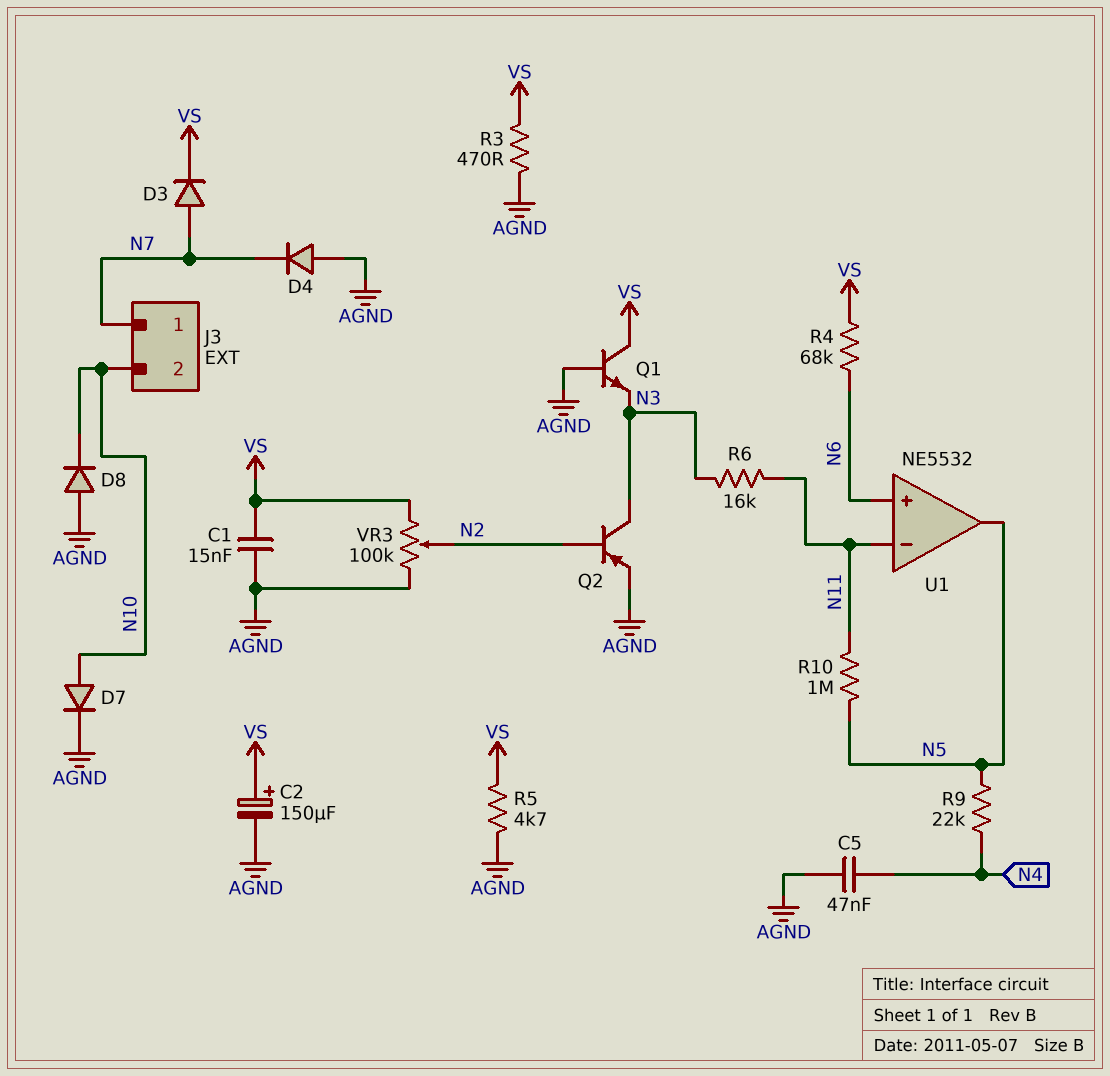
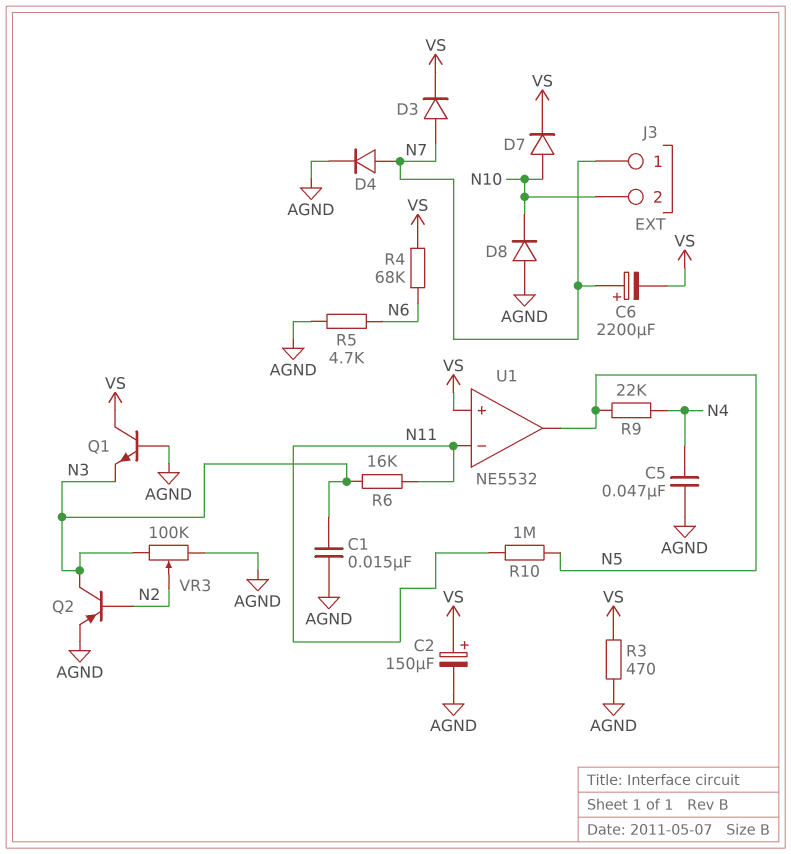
C1: 15nF (AGND, VS) -> 15nF (AGND, N3)
C6: none -> 2200uF (plus N7, minus VS)
D4: diode (A AGND, K N7) -> diode (A N7, K AGND)
D7: diode (A N10, K AGND) -> diode (A N10, K VS)
R5: 4.7k (AGND, VS) -> 4.7k (AGND, N6)
U1 pin in+: N6 -> VS
VR3: 100k (AGND, VS, wiper N2) -> 100k (AGND, N3, wiper N2)

